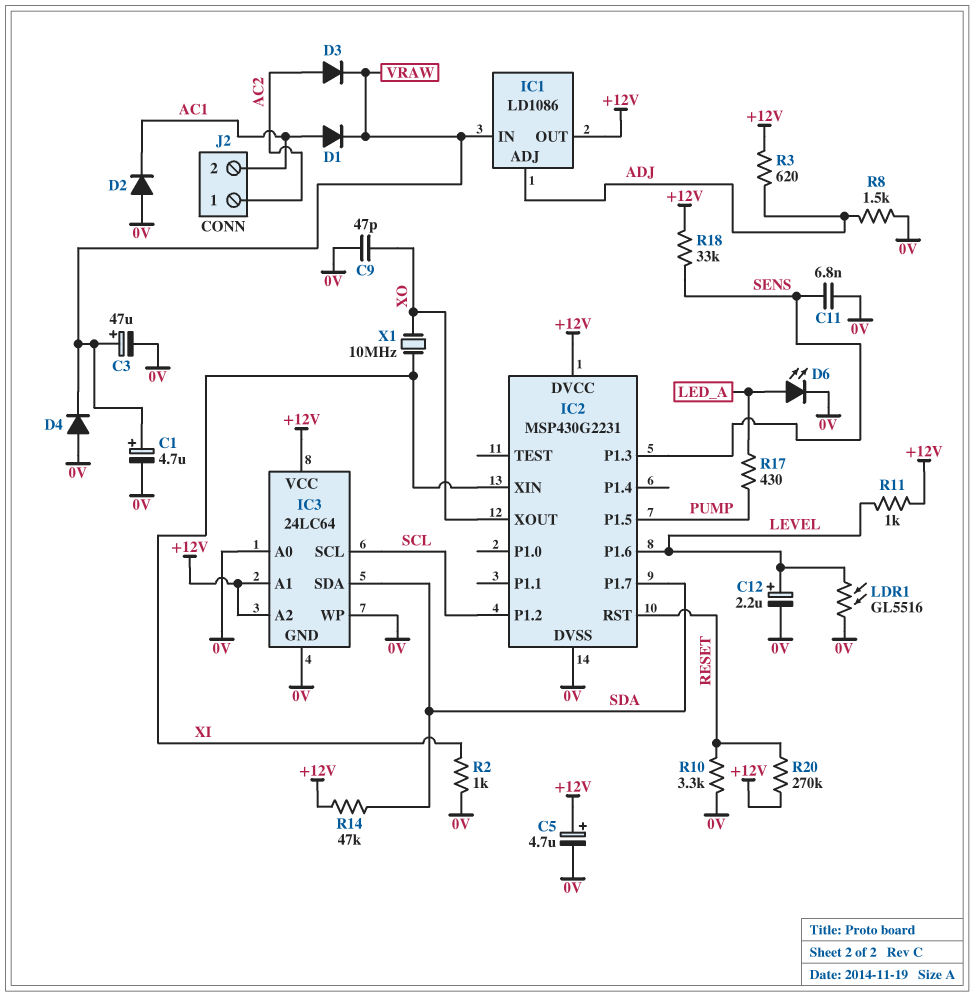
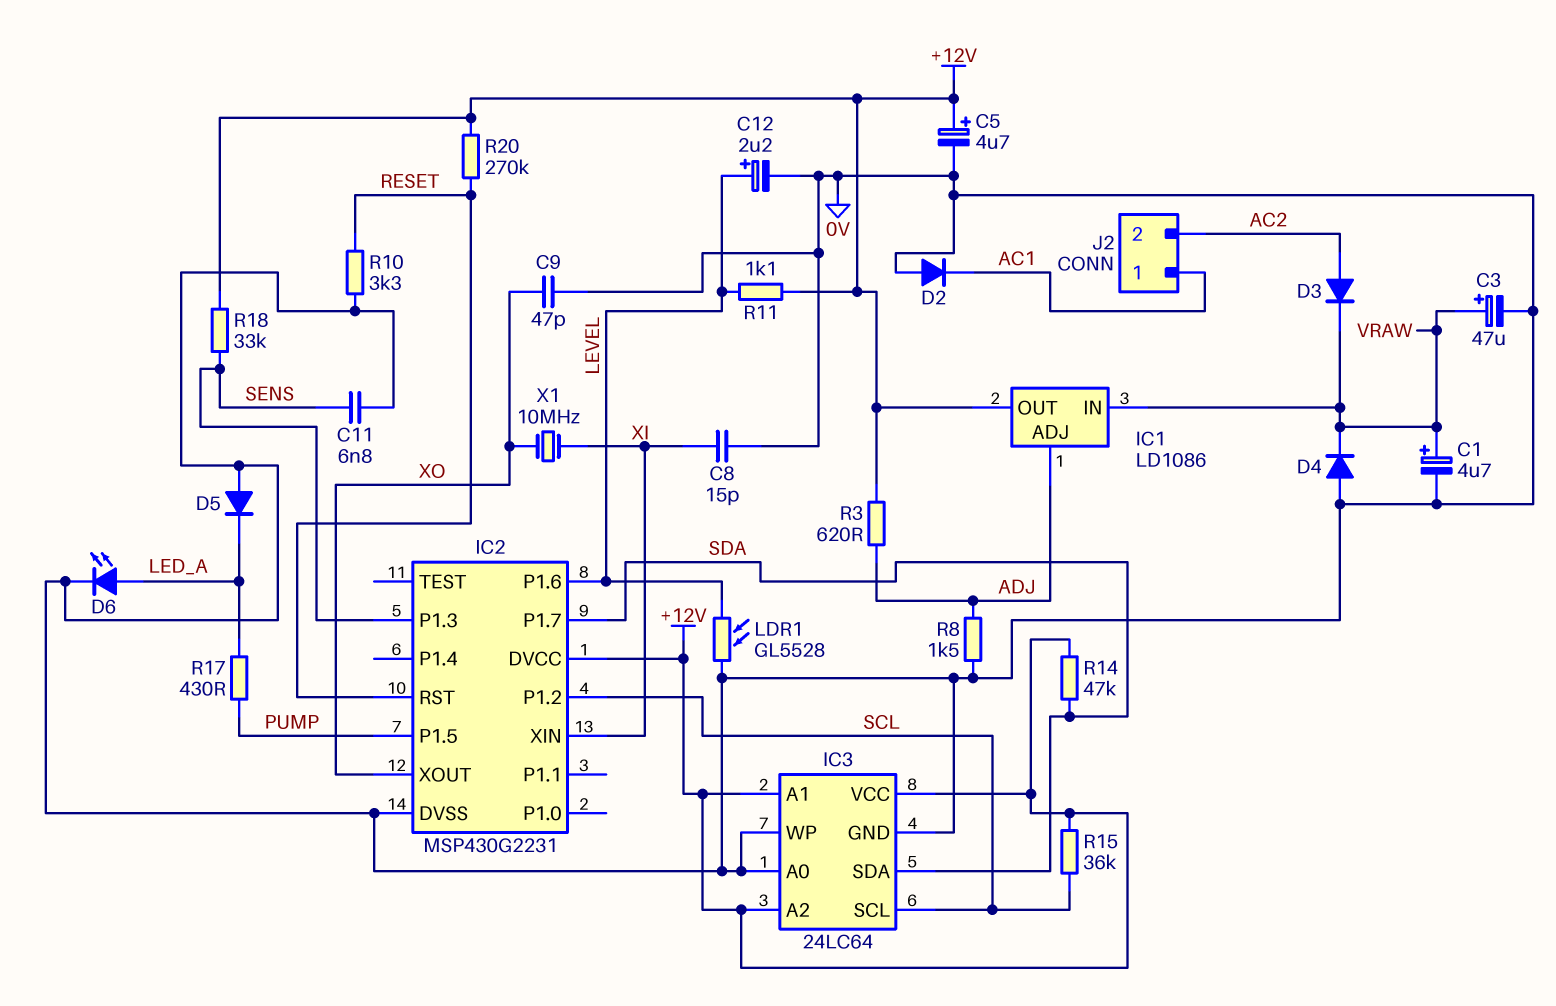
C8: none -> 15pF (0V, XI)
D1: diode (A AC1, K VRAW) -> none
D5: none -> diode (A 0V, K LED_A)
J2 pin 1: AC2 -> AC1
J2 pin 2: AC1 -> AC2
LDR1: GL5516 (0V, LEVEL) -> GL5528 (0V, LEVEL)
R2: 1k (0V, XI) -> none
R11: 1k (+12V, LEVEL) -> 1.1k (+12V, LEVEL)
R15: none -> 36k (+12V, SCL)

